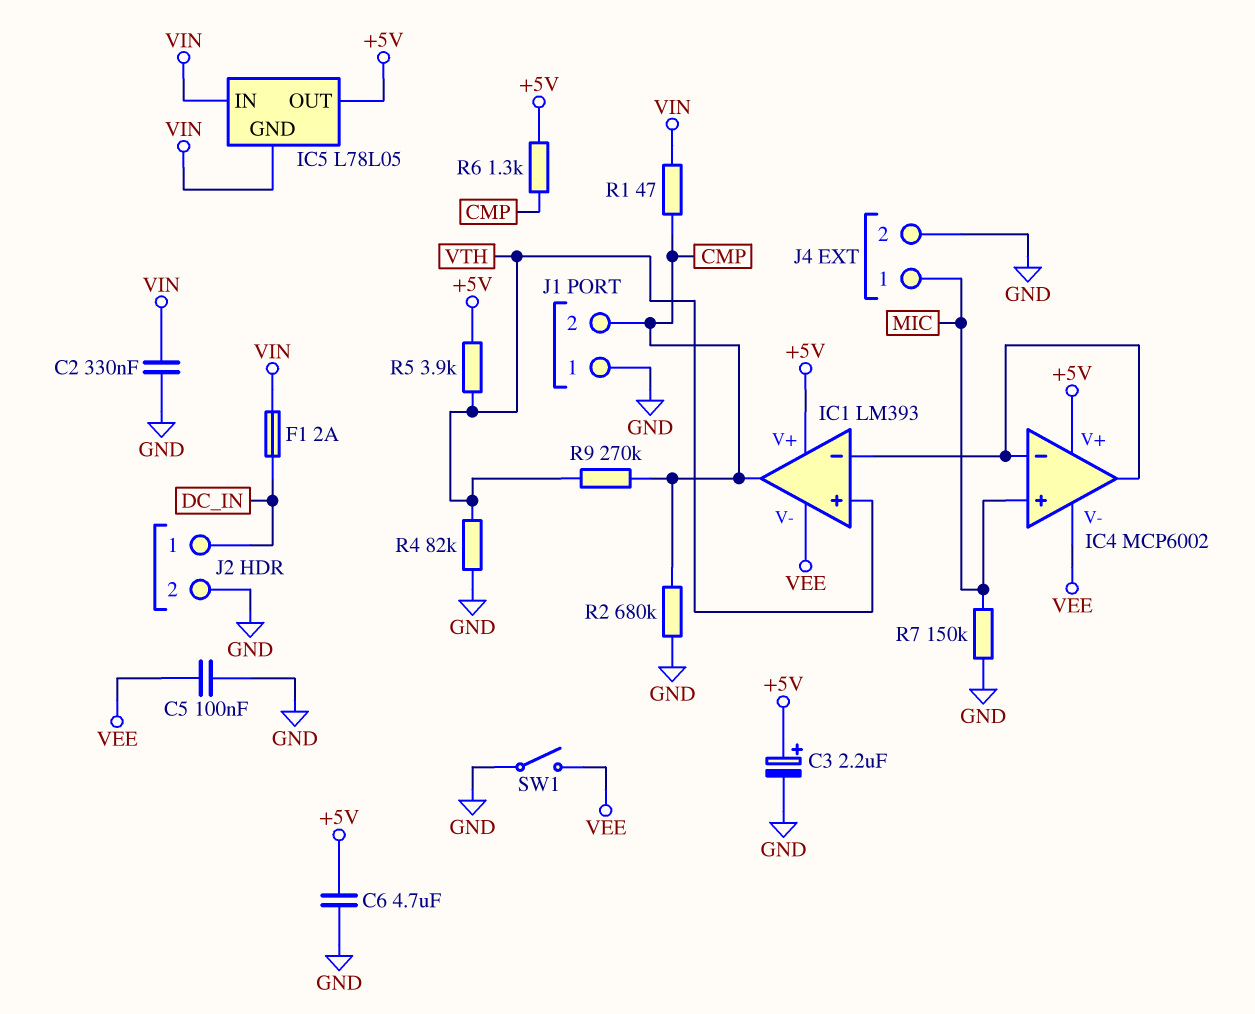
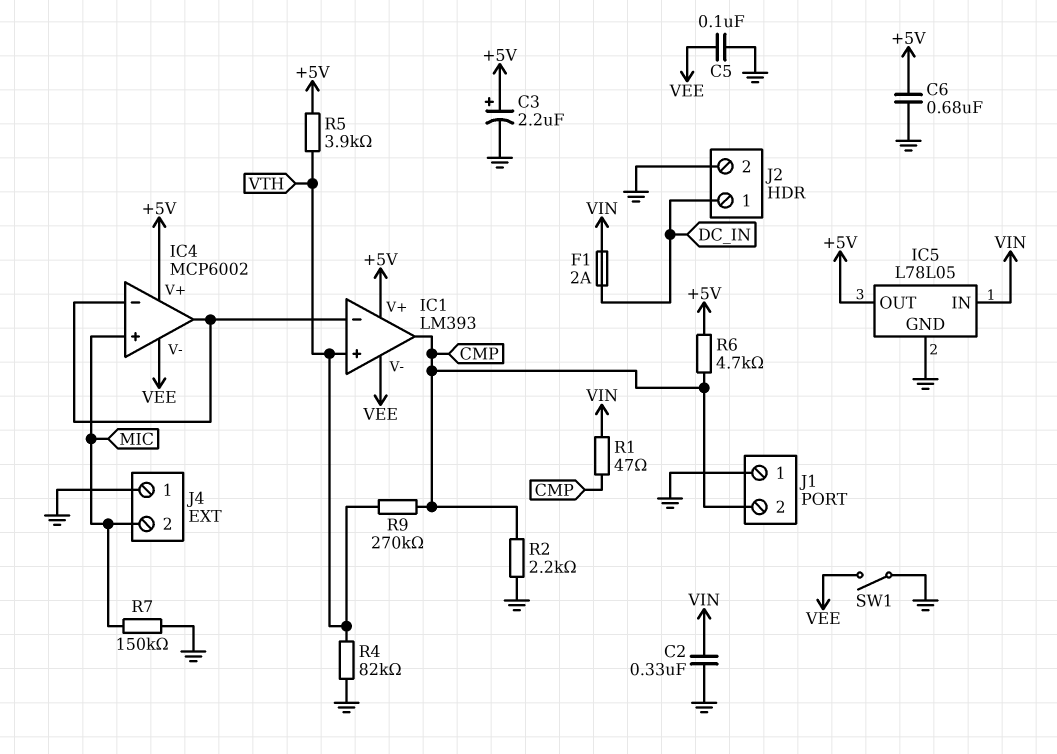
C6: 4.7uF (+5V, GND) -> 680nF (+5V, GND)
IC5 pin GND: VIN -> GND
J4 pin 1: MIC -> GND
J4 pin 2: GND -> MIC
R2: 680k (CMP, GND) -> 2.2k (CMP, GND)
R6: 1.3k (+5V, CMP) -> 4.7k (+5V, CMP)

